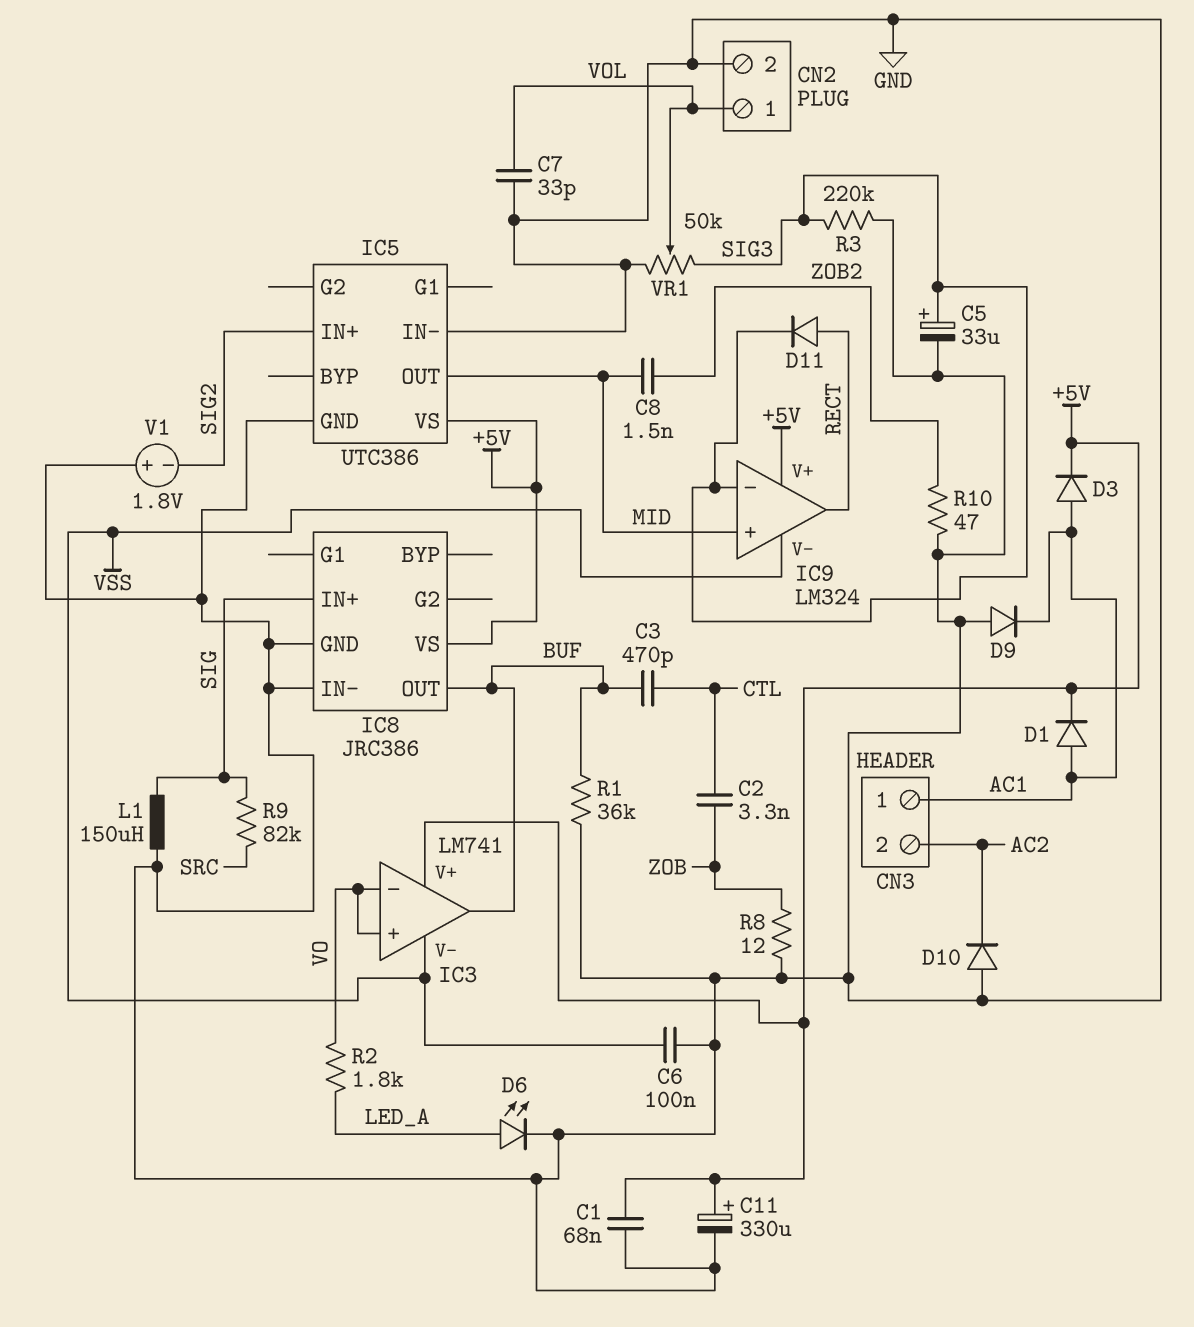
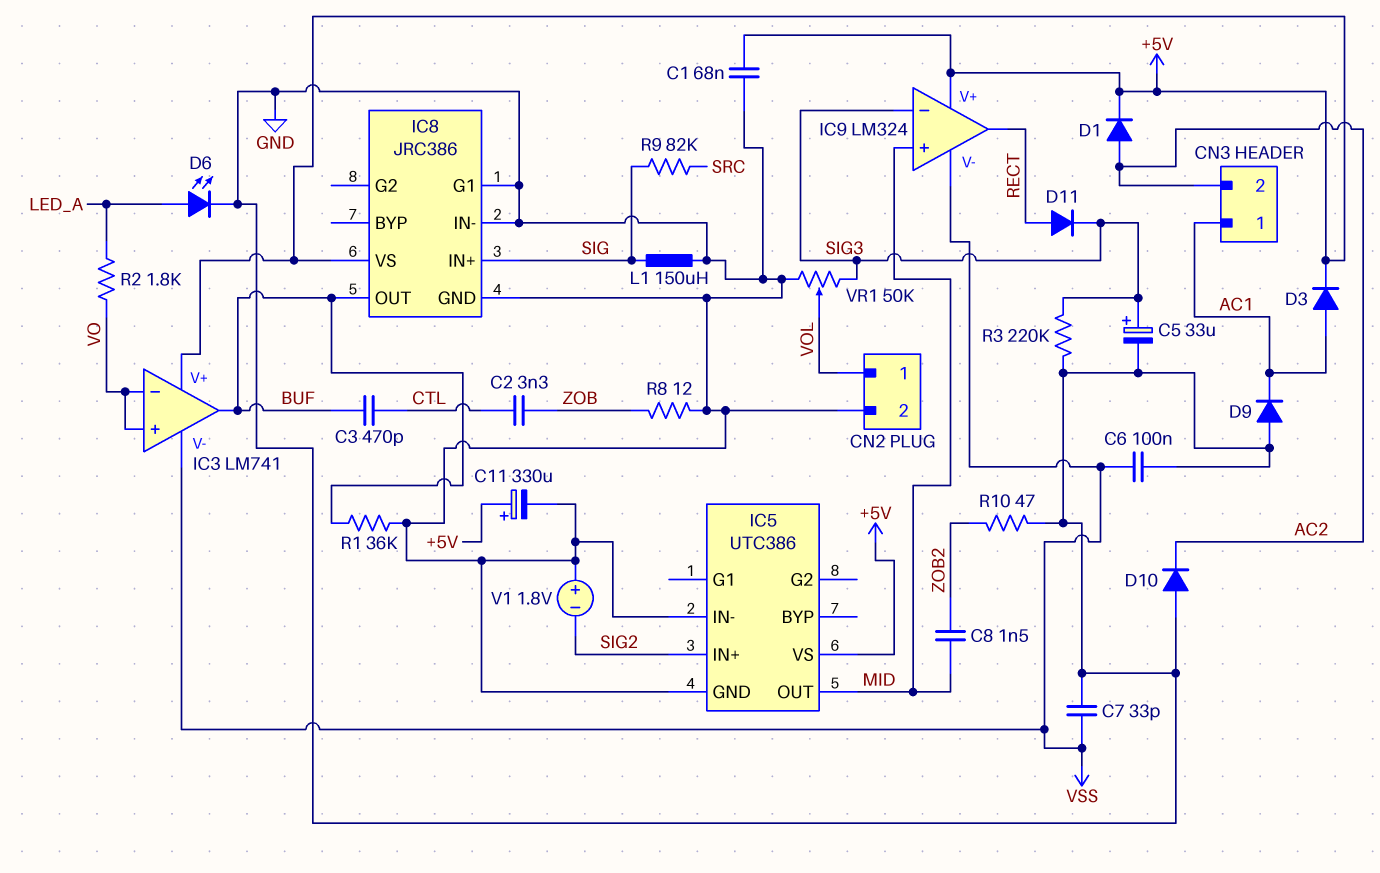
C7: 33pF (GND, VOL) -> 33pF (GND, VSS)
D1: diode (A AC1, K +5V) -> diode (A AC2, K +5V)
IC8 pin G1: none -> GND

